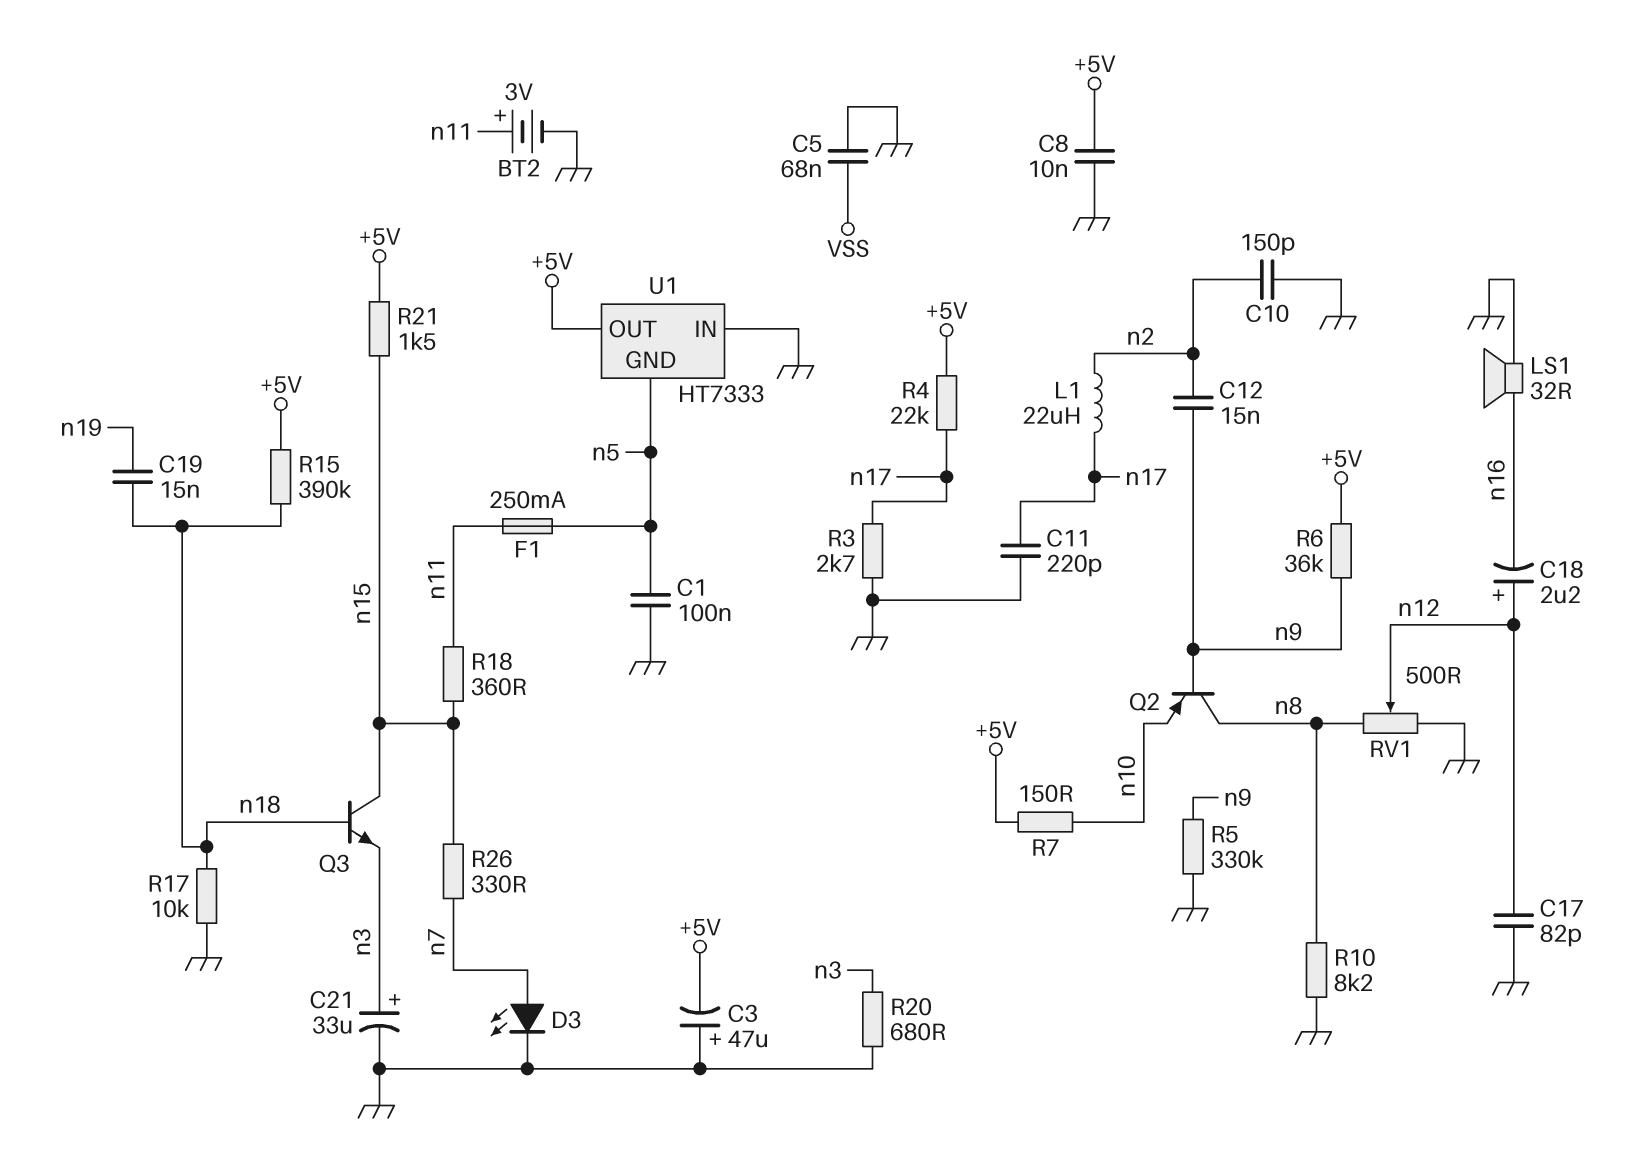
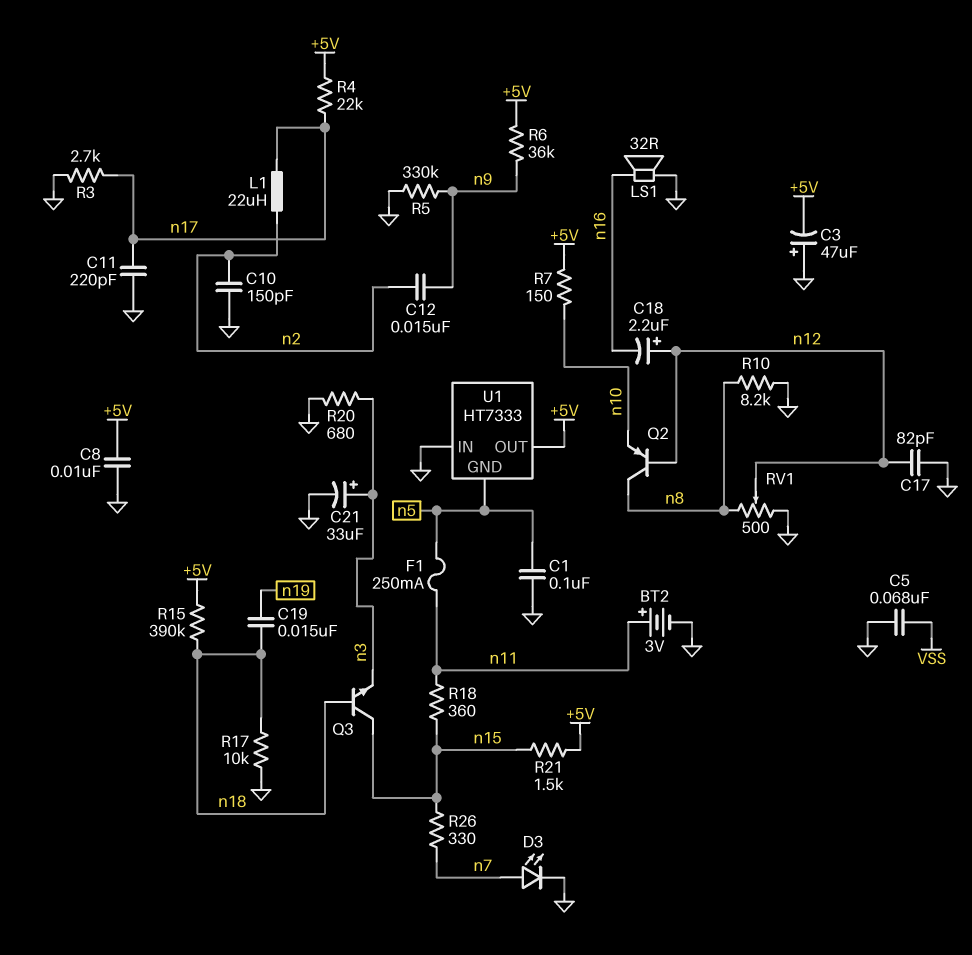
Q2: PNP (B n9, C n8, E n10) -> PNP (B n12, C n8, E n10)

